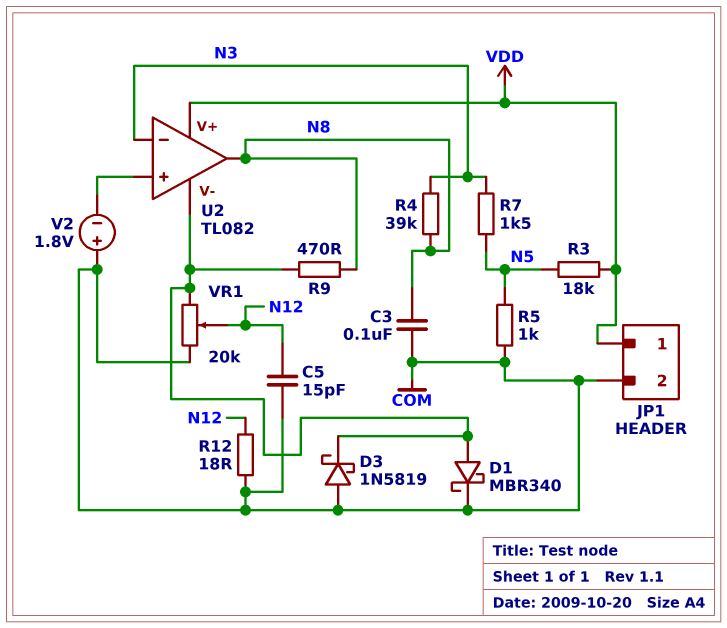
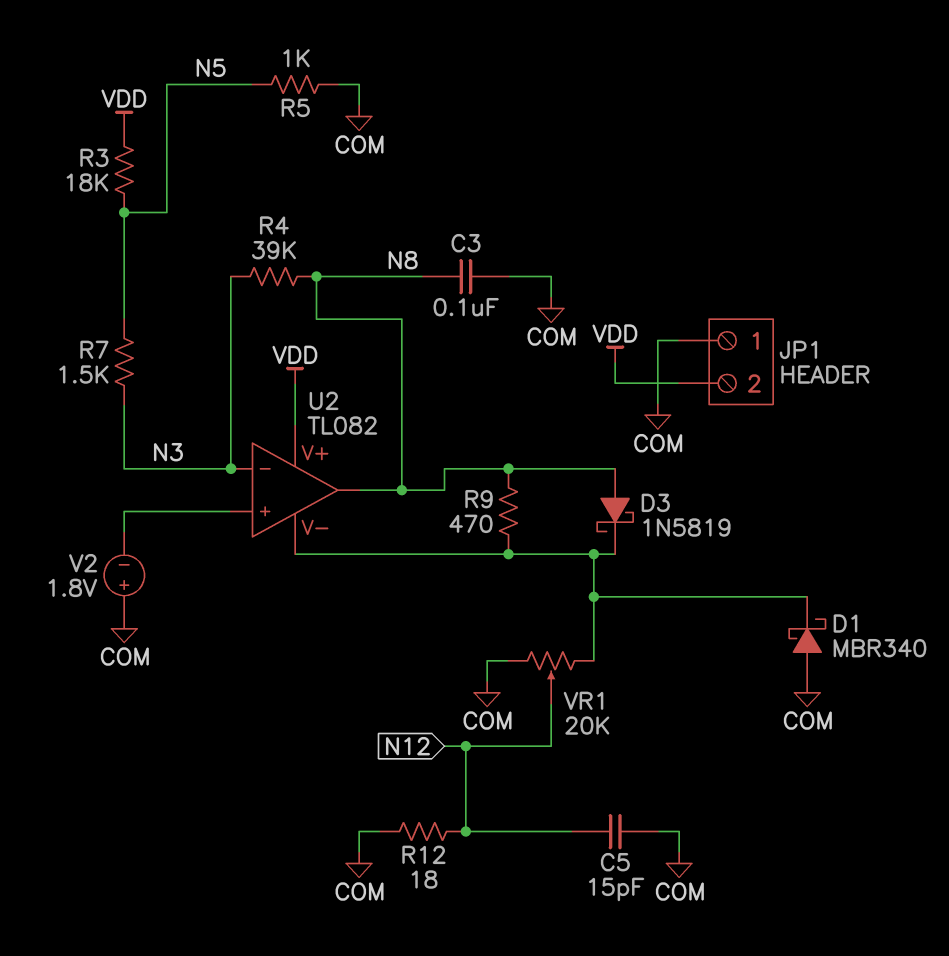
D1: schottky MBR340 (A U2/V-, K COM) -> schottky MBR340 (A COM, K U2/V-)
D3: schottky 1N5819 (A COM, K U2/V-) -> schottky 1N5819 (A N8, K U2/V-)
JP1 pin 1: VDD -> COM
JP1 pin 2: COM -> VDD

